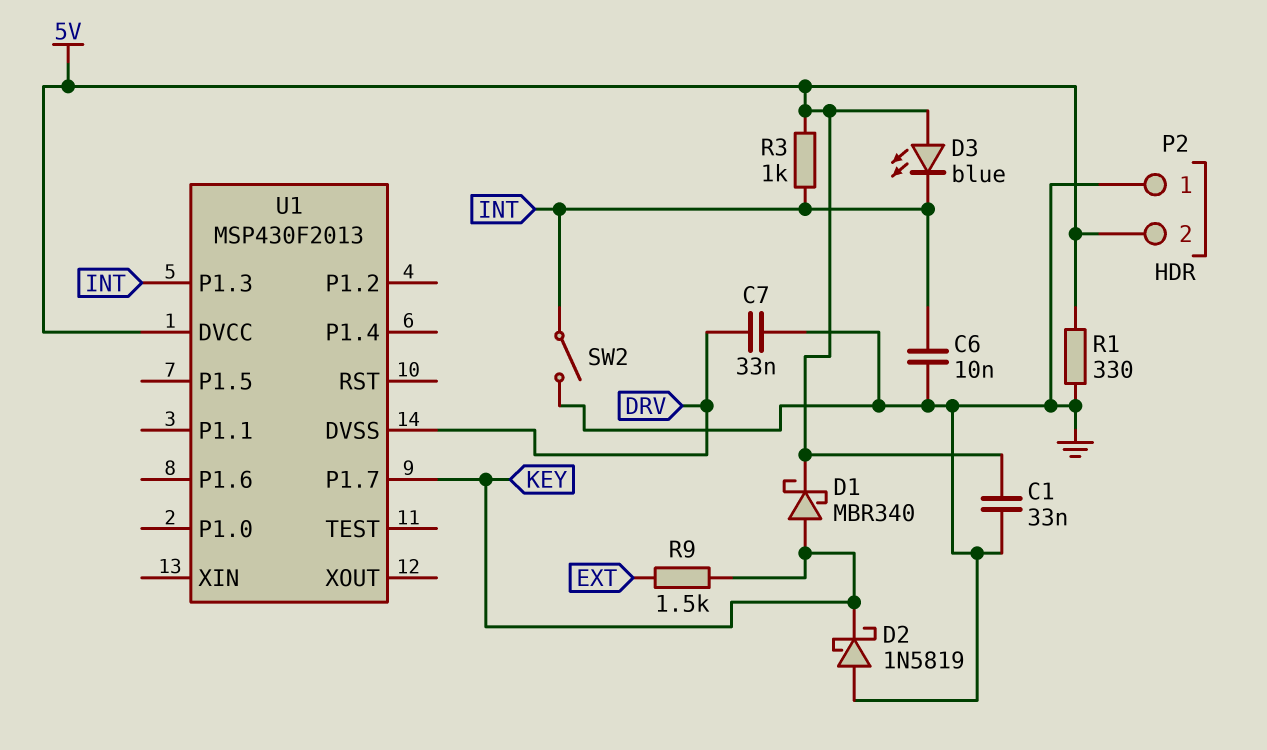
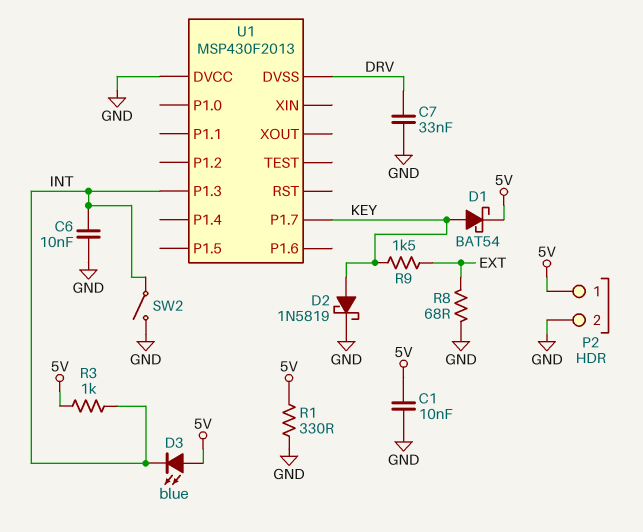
C1: 33nF (5V, GND) -> 10nF (5V, GND)
D1: schottky MBR340 (A KEY, K 5V) -> schottky BAT54 (A KEY, K 5V)
D2: schottky 1N5819 (A GND, K KEY) -> schottky 1N5819 (A KEY, K GND)
P2 pin 1: GND -> 5V
P2 pin 2: 5V -> GND
R8: none -> 68 (EXT, GND)
U1 pin DVCC: 5V -> GND

